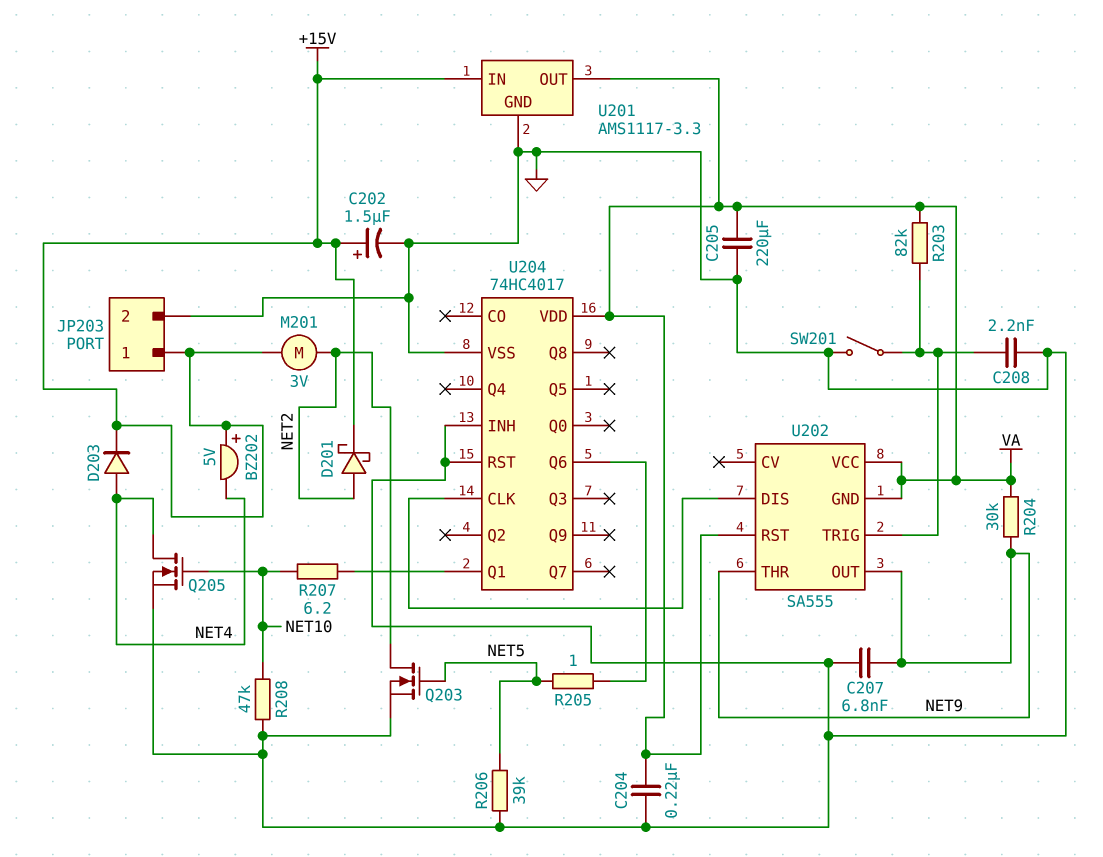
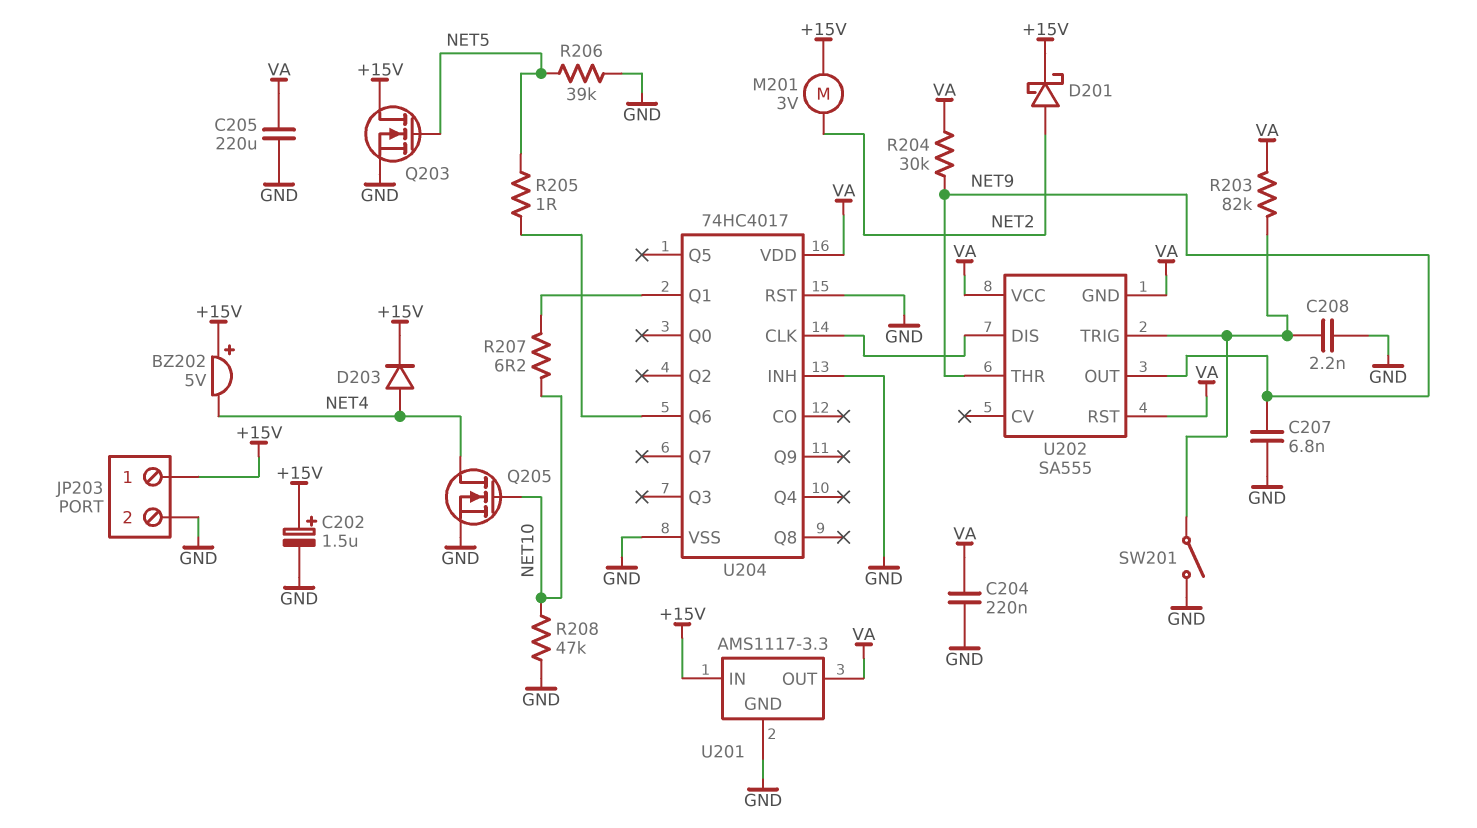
Q203: NMOS (G NET5, D NET2, S GND) -> NMOS (G NET5, D +15V, S GND)

